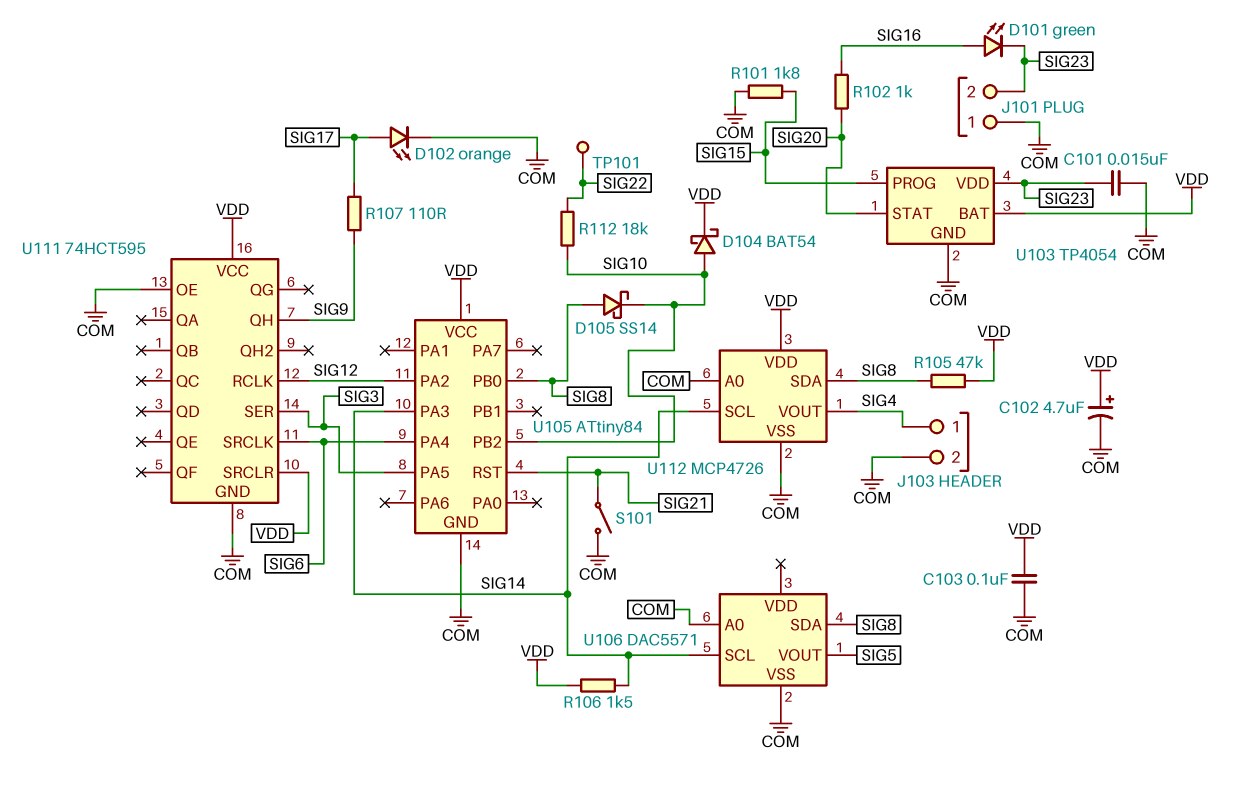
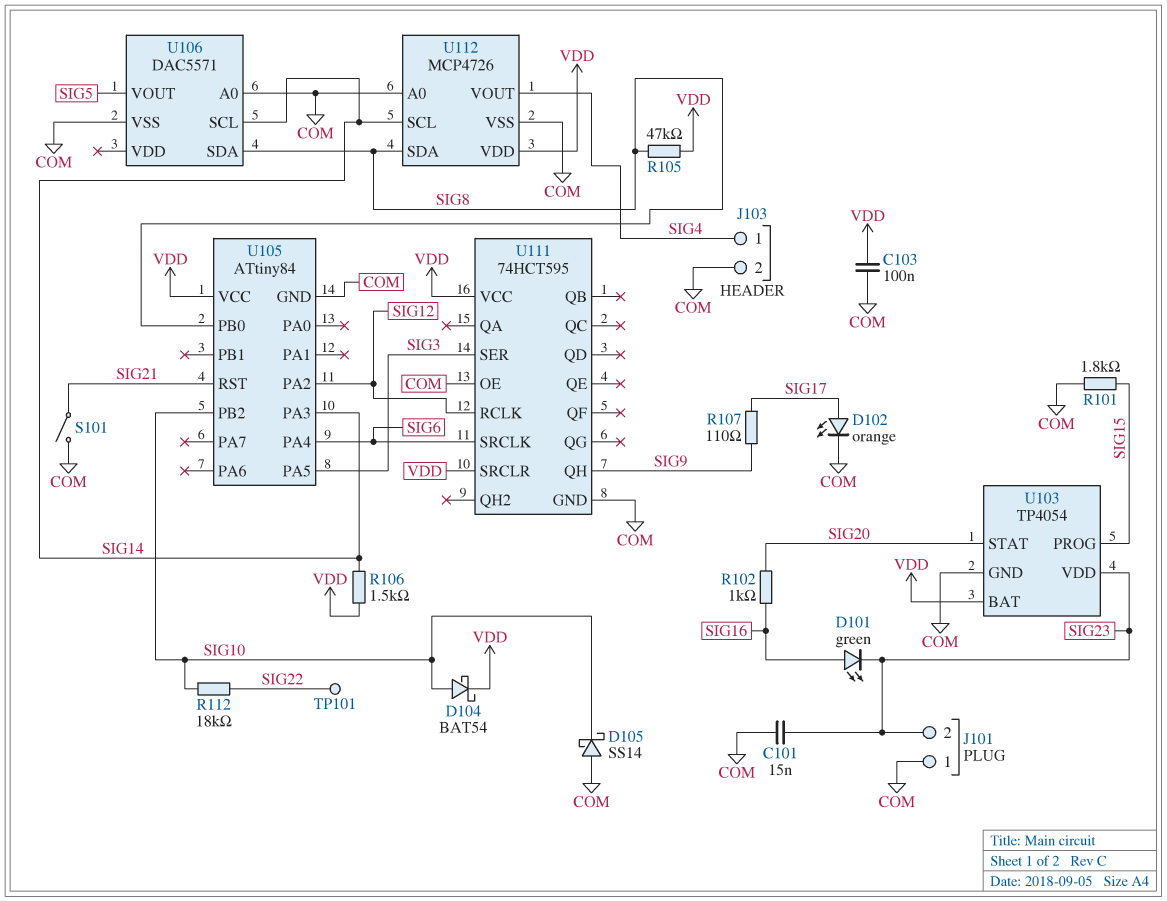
C102: 4.7uF (plus VDD, minus COM) -> none
D105: schottky SS14 (A SIG8, K SIG10) -> schottky SS14 (A COM, K SIG10)

